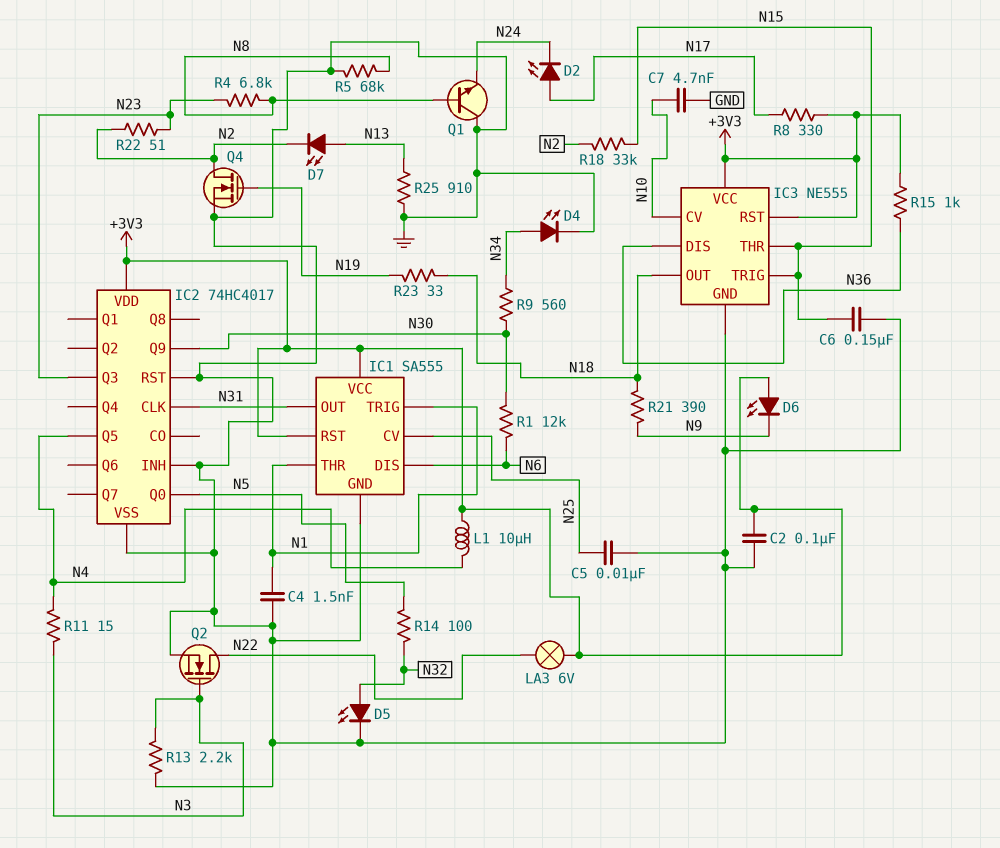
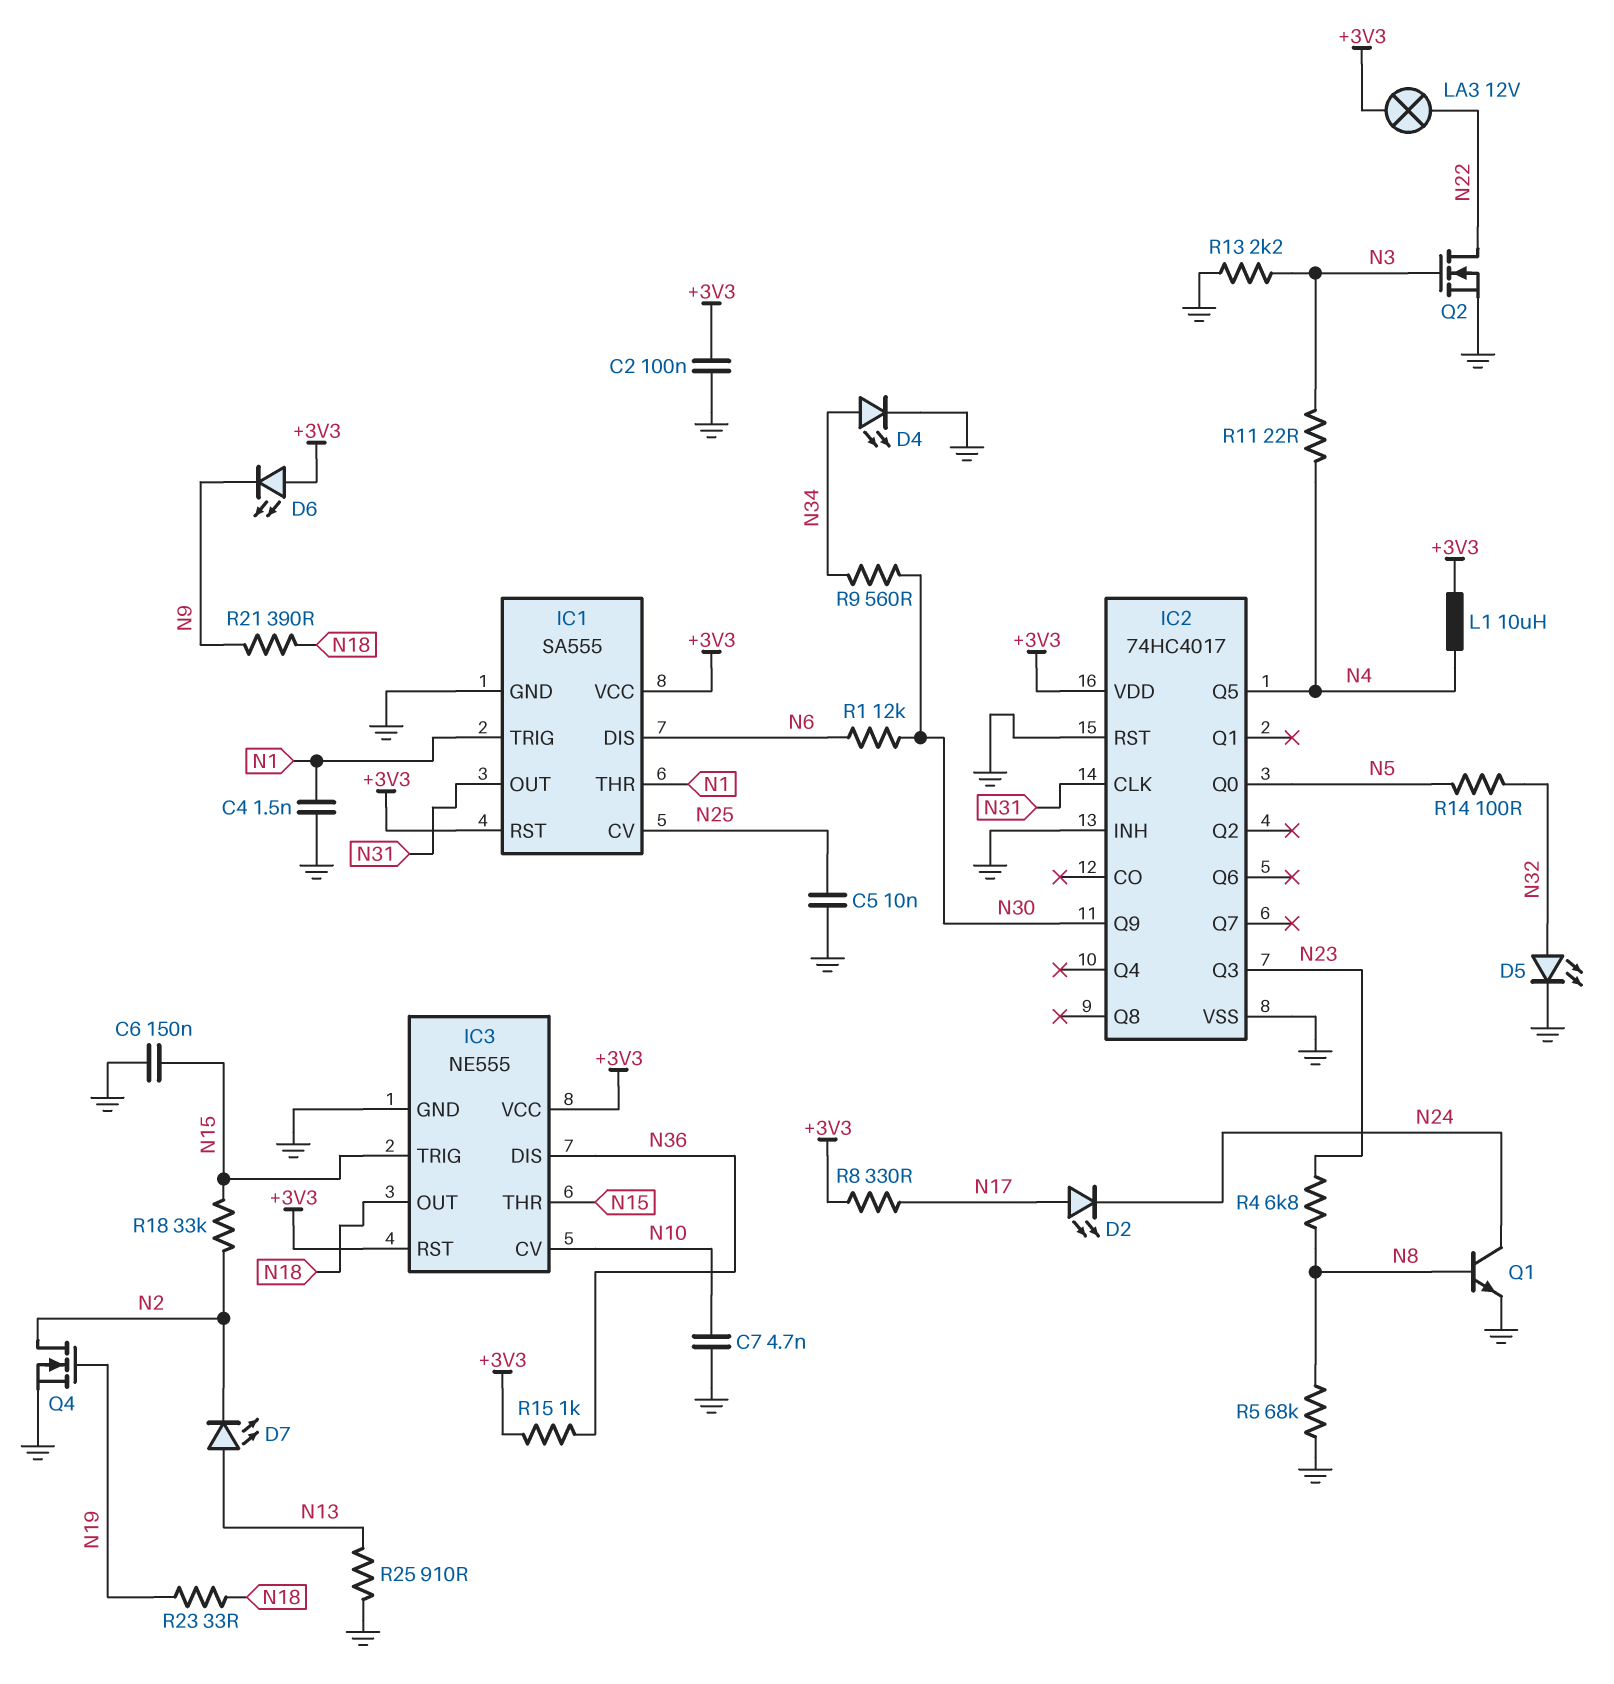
LA3: lamp 6V (+3V3, N22) -> lamp 12V (+3V3, N22)
Q1: NPN (B N8, C GND, E N24) -> NPN (B N8, C N24, E GND)
R11: 15 (N3, N4) -> 22 (N3, N4)
R22: 51 (N2, N23) -> none

